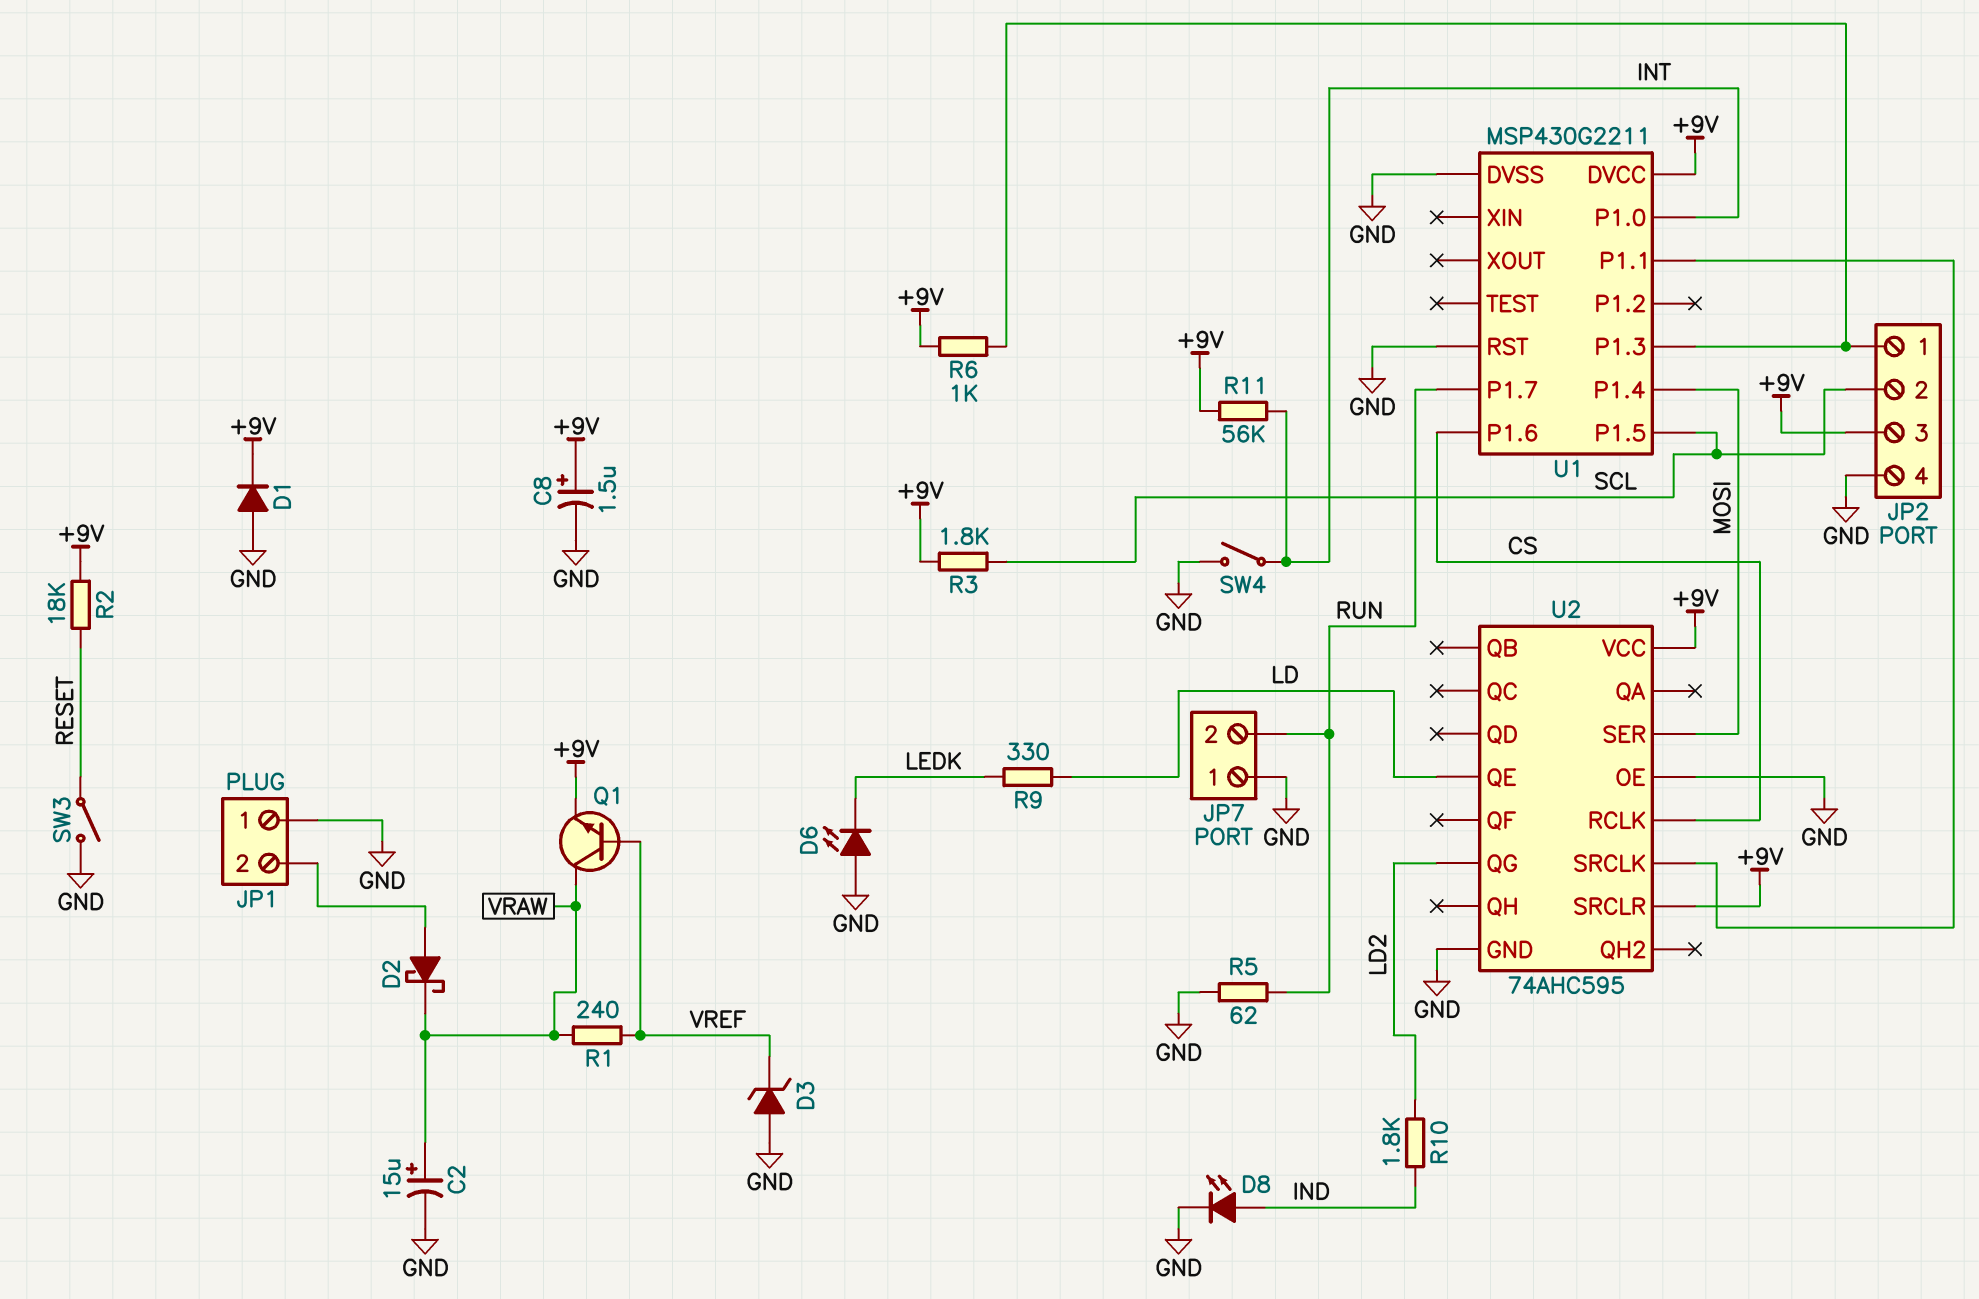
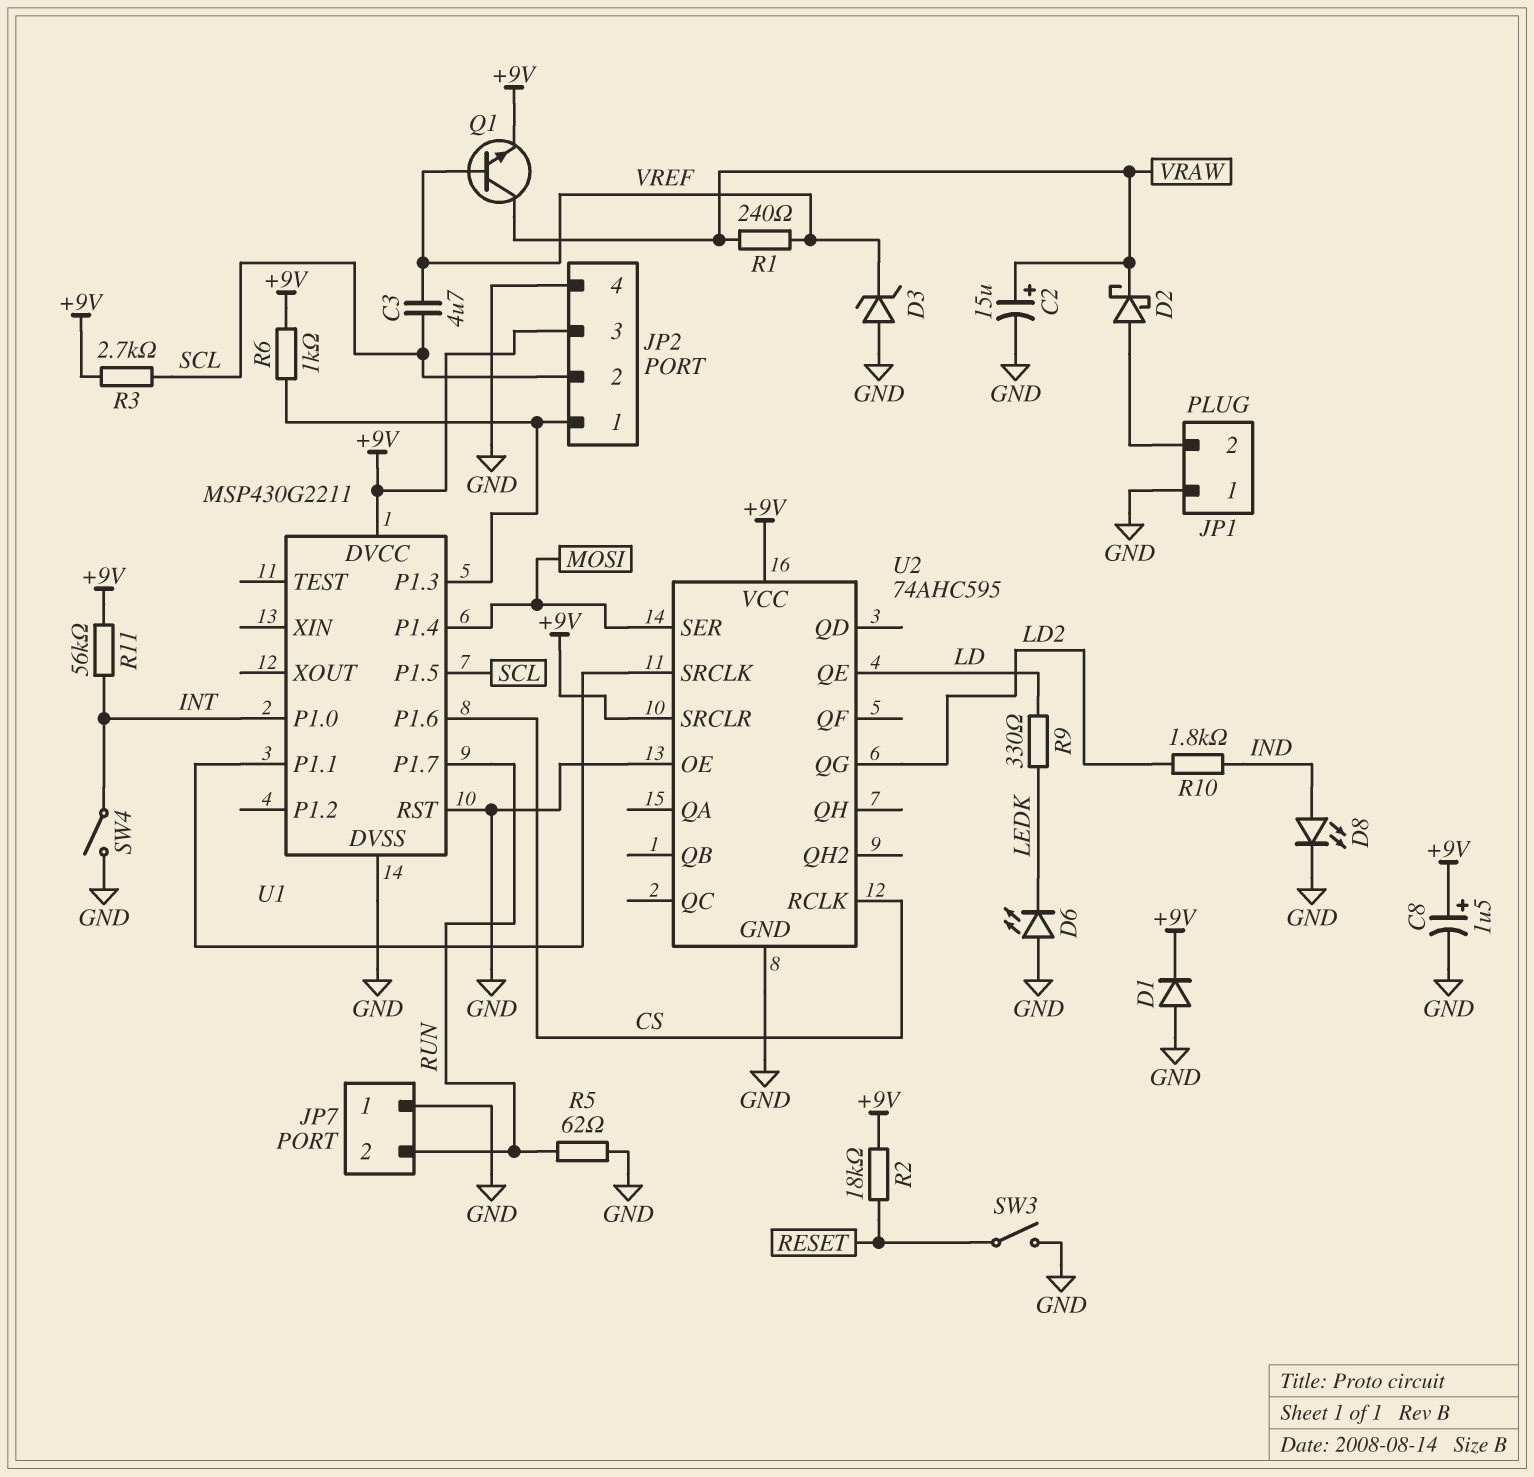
C3: none -> 4.7uF (SCL, VREF)
R3: 1.8k (+9V, SCL) -> 2.7k (+9V, SCL)

